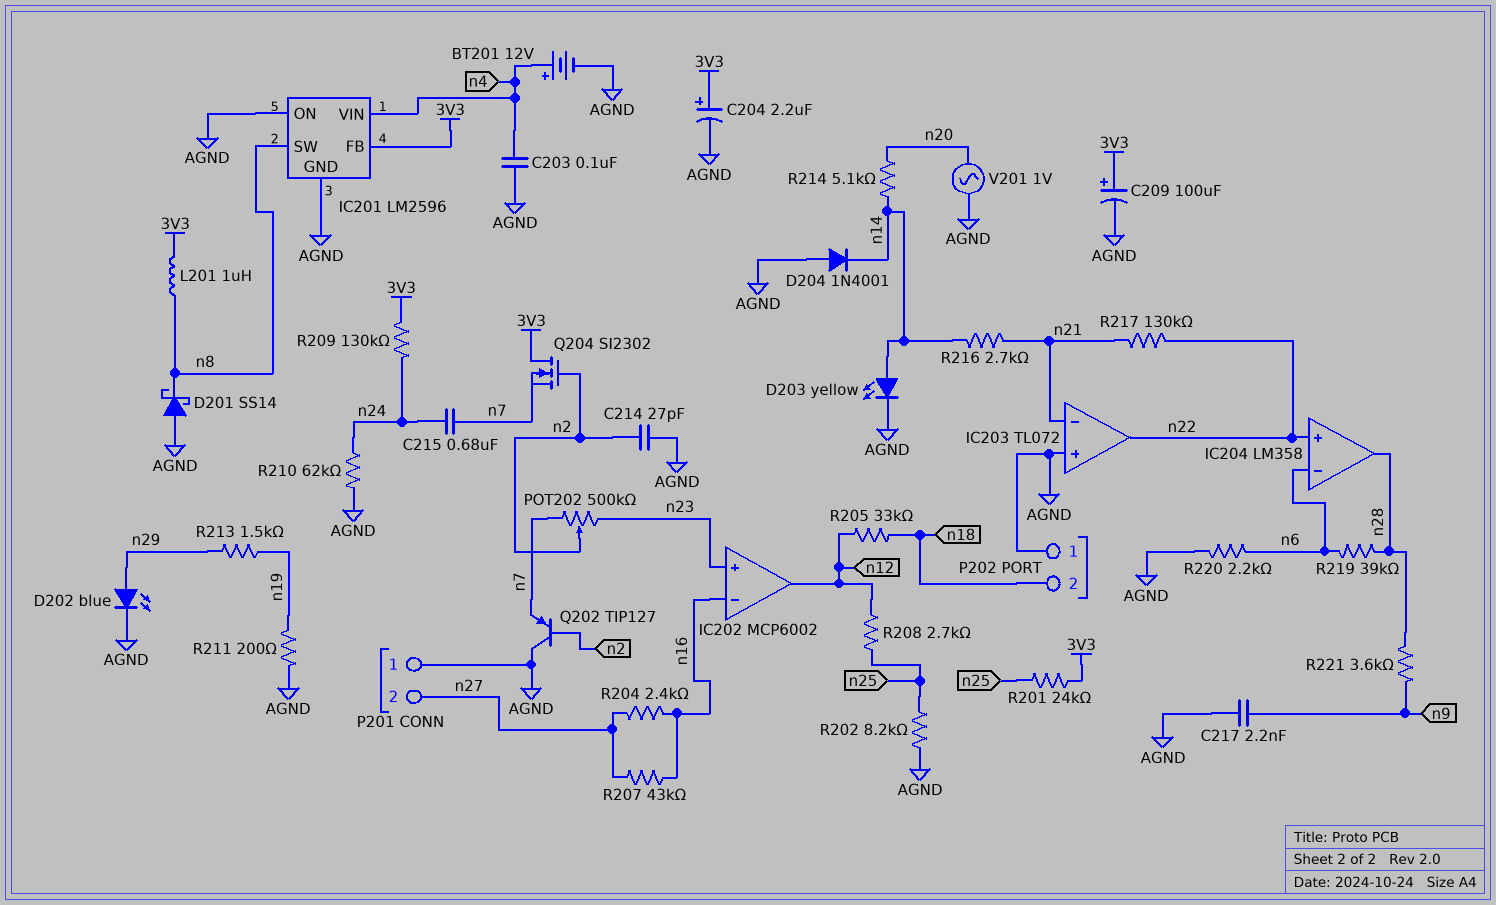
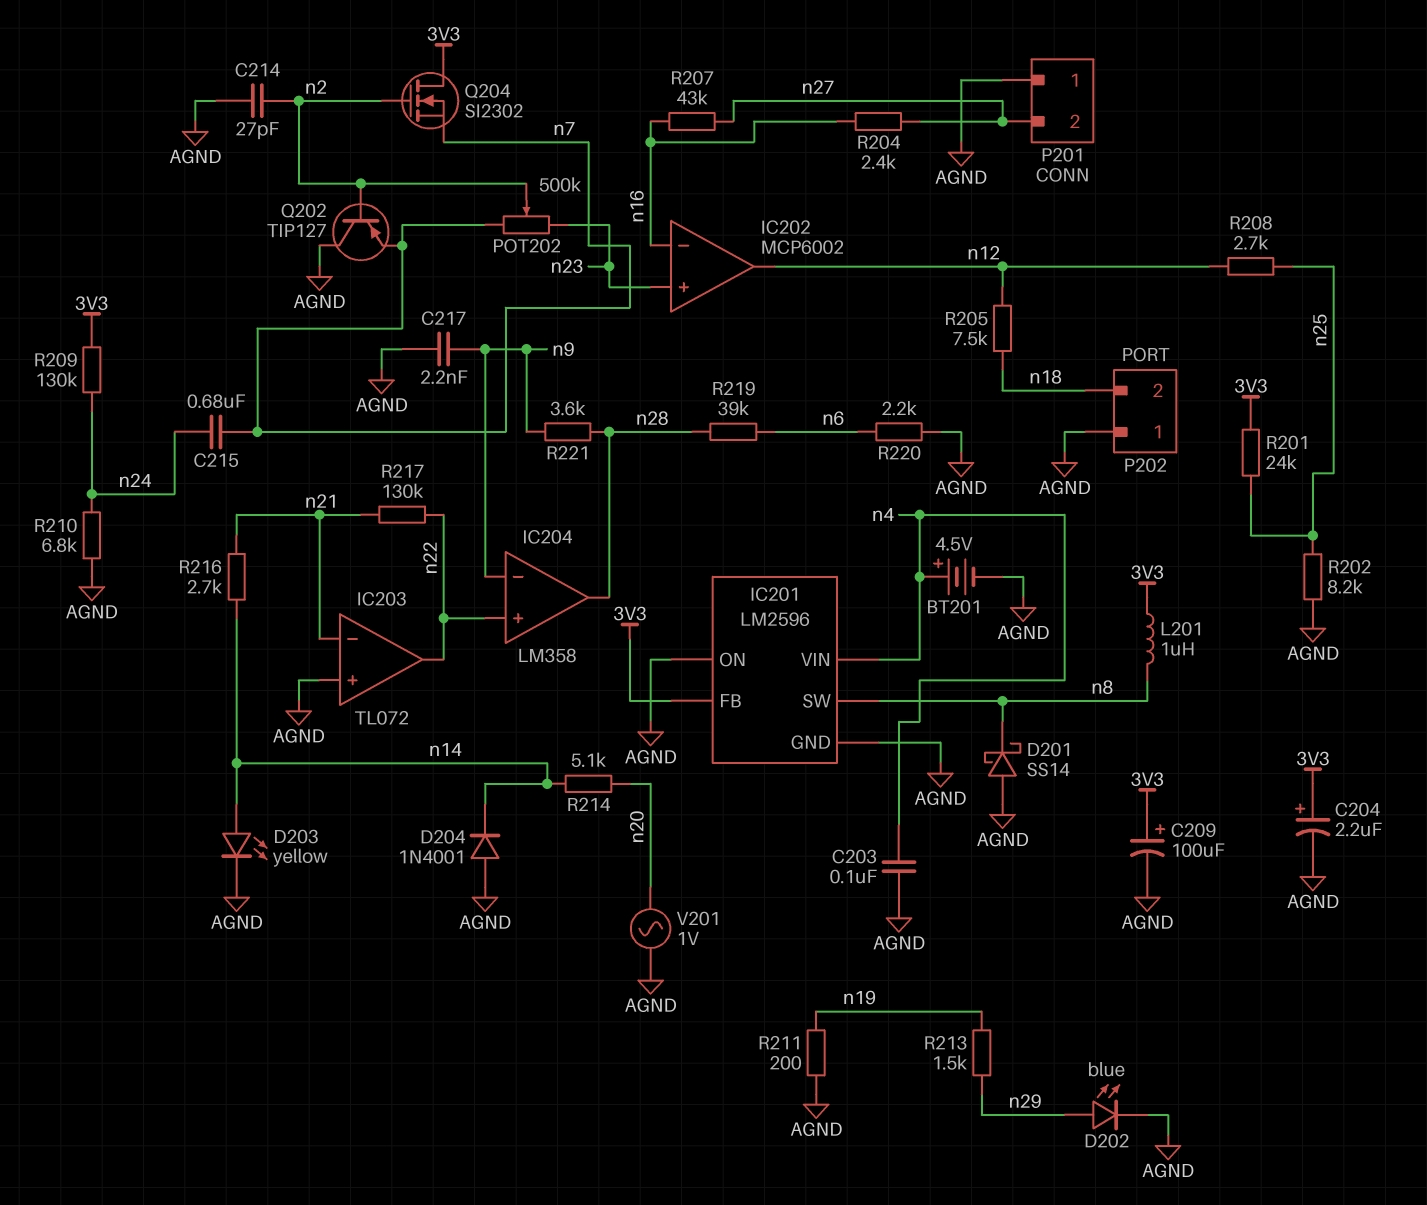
BT201: 12V (plus n4, minus AGND) -> 4.5V (plus n4, minus AGND)
IC204 pin in-: n6 -> n9
R205: 33k (n12, n18) -> 7.5k (n12, n18)
R210: 62k (AGND, n24) -> 6.8k (AGND, n24)

